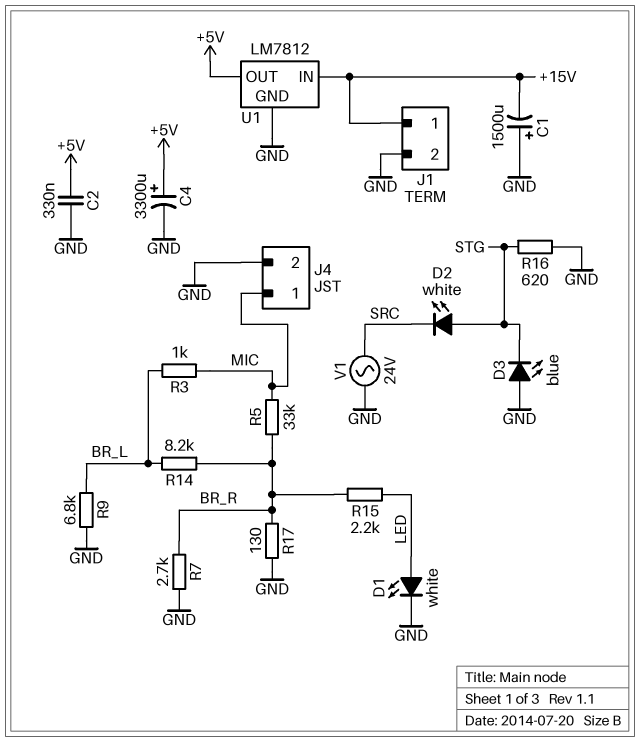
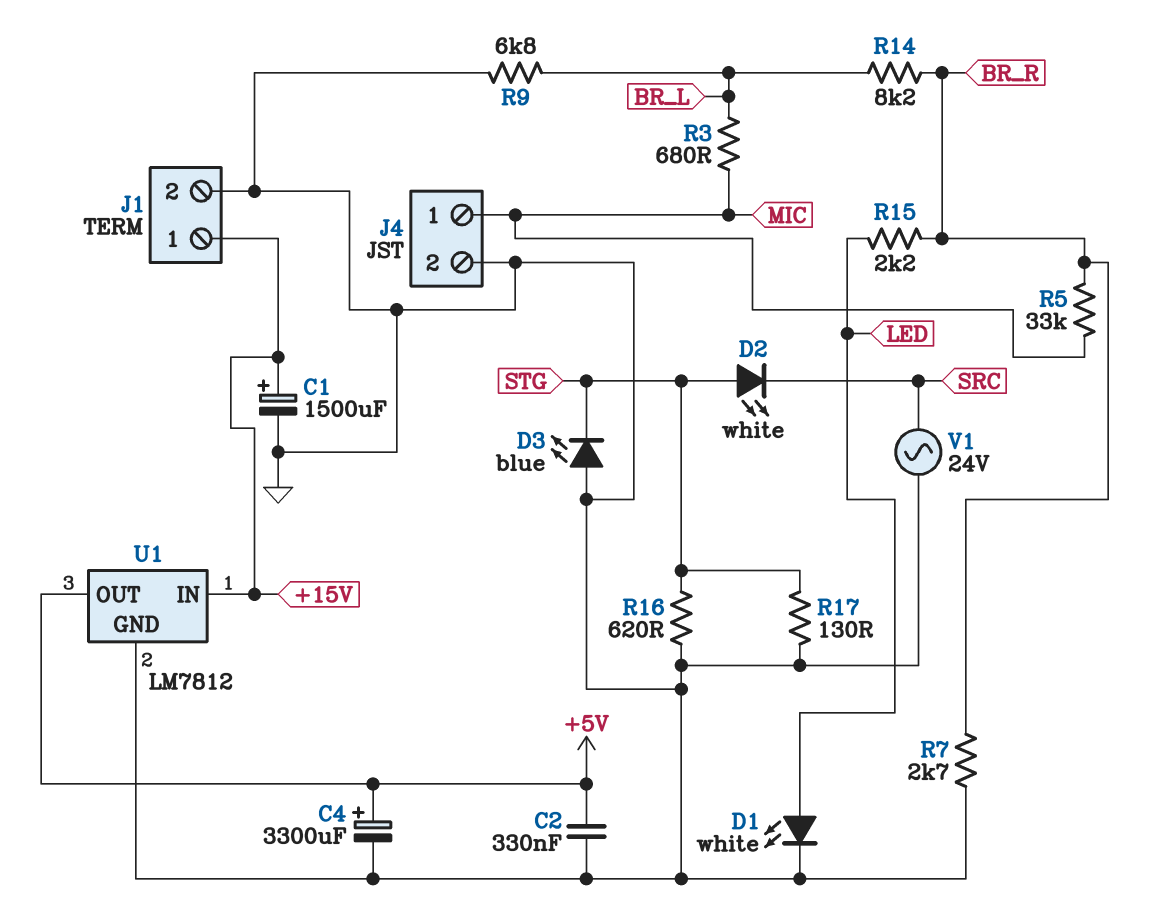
C1: 1500uF (plus GND, minus +15V) -> 1500uF (plus +15V, minus GND)
R3: 1k (BR_L, MIC) -> 680 (BR_L, MIC)
R17: 130 (BR_R, GND) -> 130 (GND, STG)

